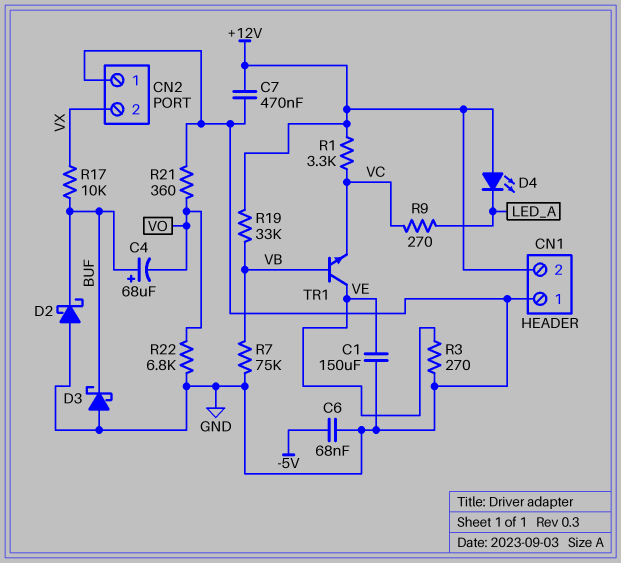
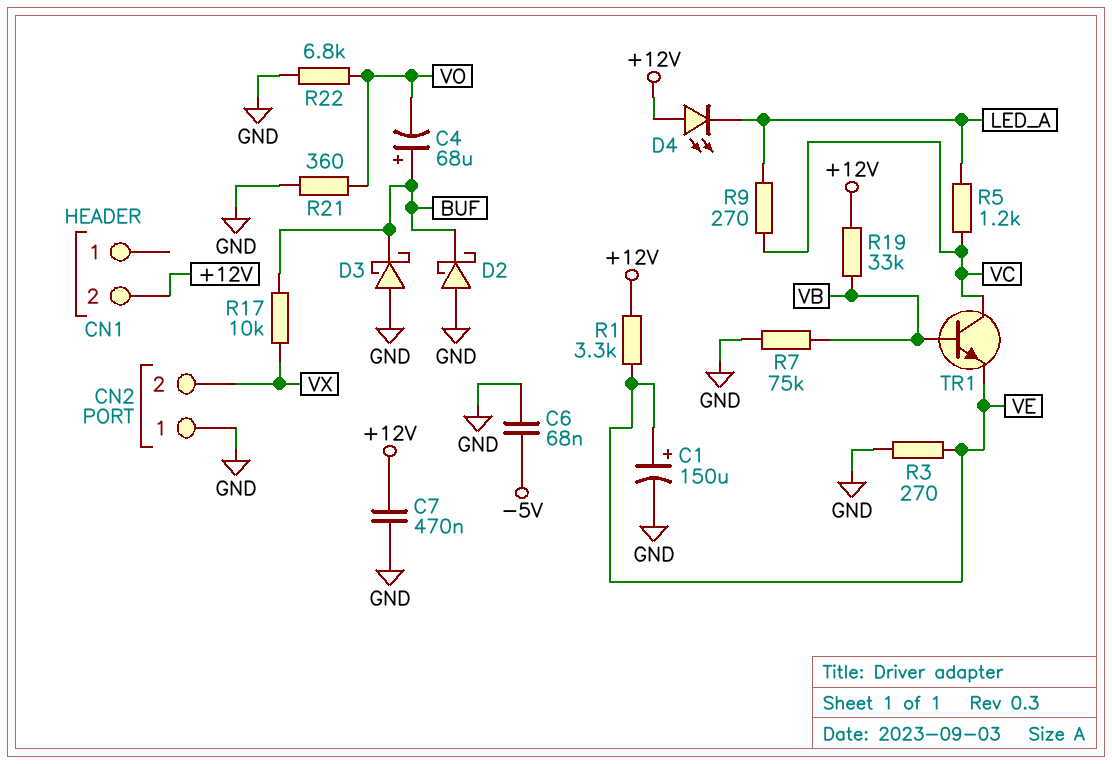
C1: 150uF (GND, VE) -> 150uF (plus VE, minus GND)
CN1 pin 1: GND -> none
R1: 3.3k (+12V, VC) -> 3.3k (+12V, VE)
R5: none -> 1.2k (LED_A, VC)
TR1: NPN (B VB, C VE, E VC) -> NPN (B VB, C VC, E VE)

